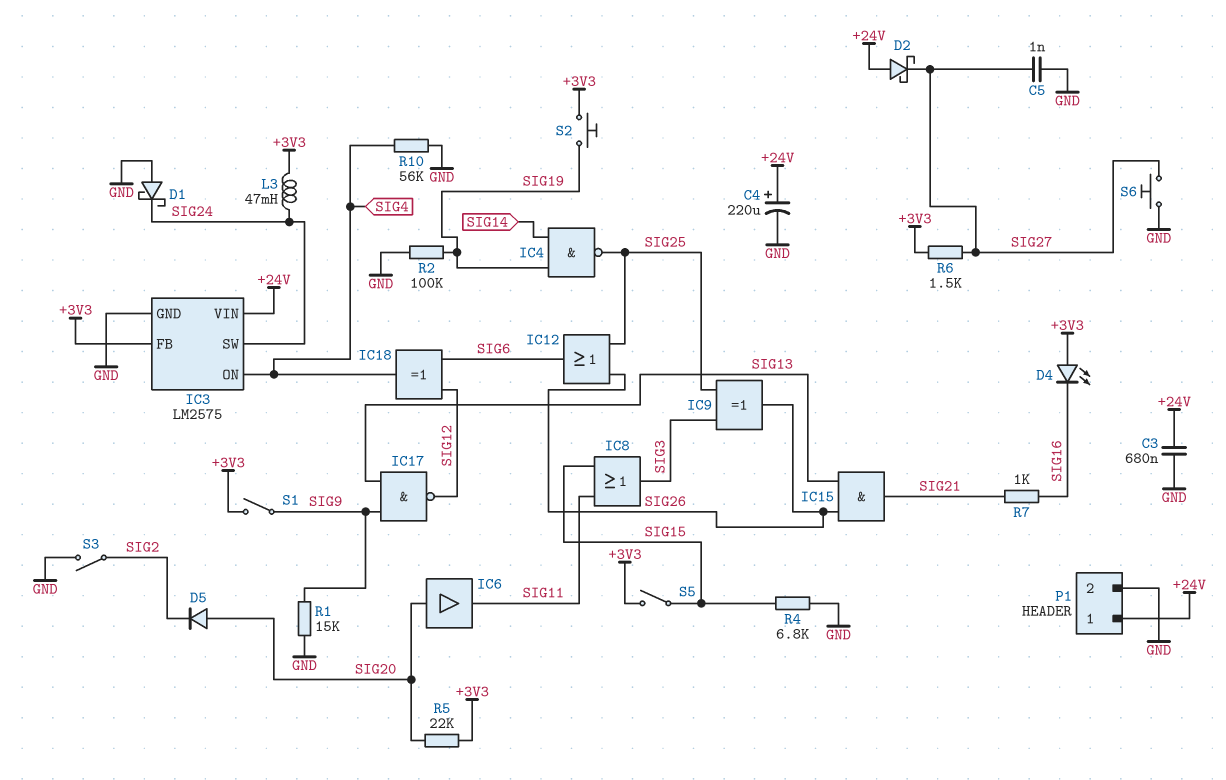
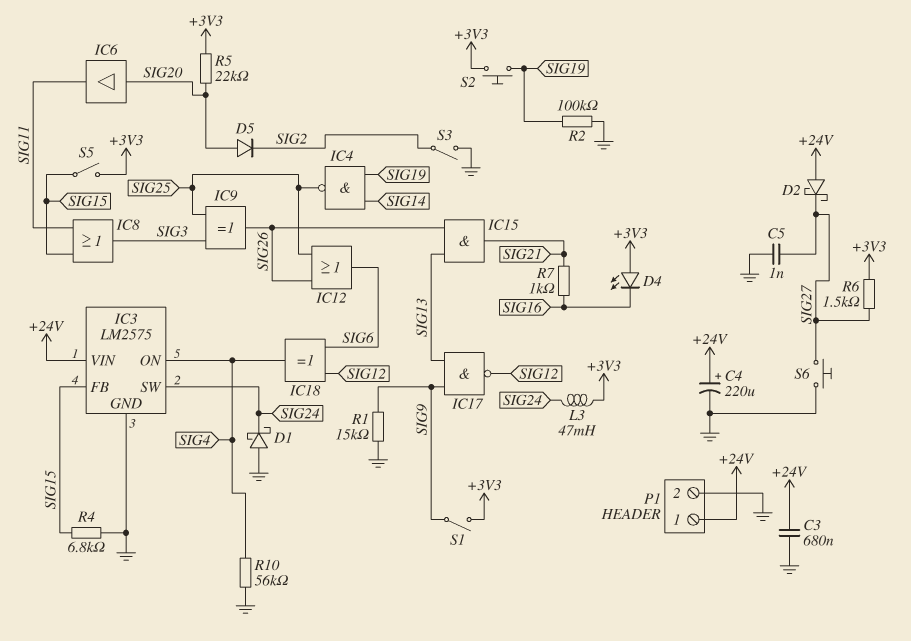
IC3 pin FB: +3V3 -> SIG15

